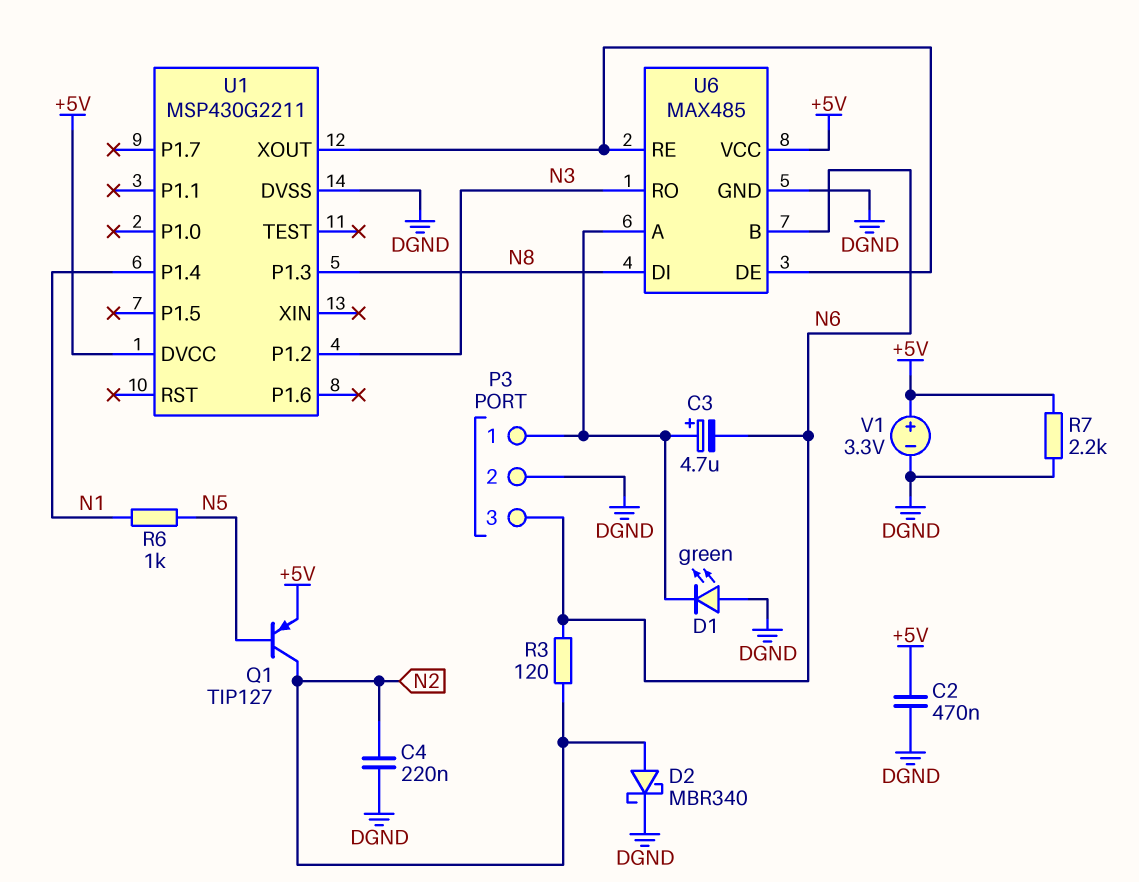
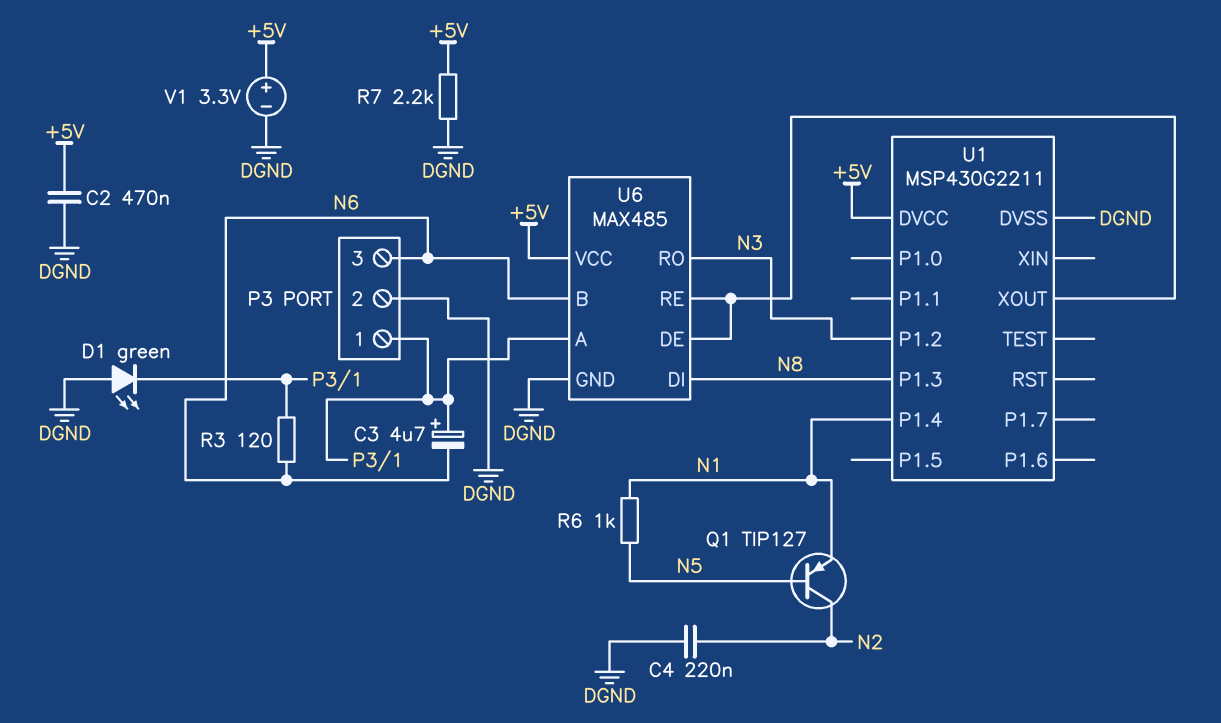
D2: schottky MBR340 (A N2, K DGND) -> none
Q1: PNP TIP127 (B N5, C N2, E +5V) -> PNP TIP127 (B N5, C N2, E N1)
R3: 120 (N2, N6) -> 120 (N6, P3/1)

